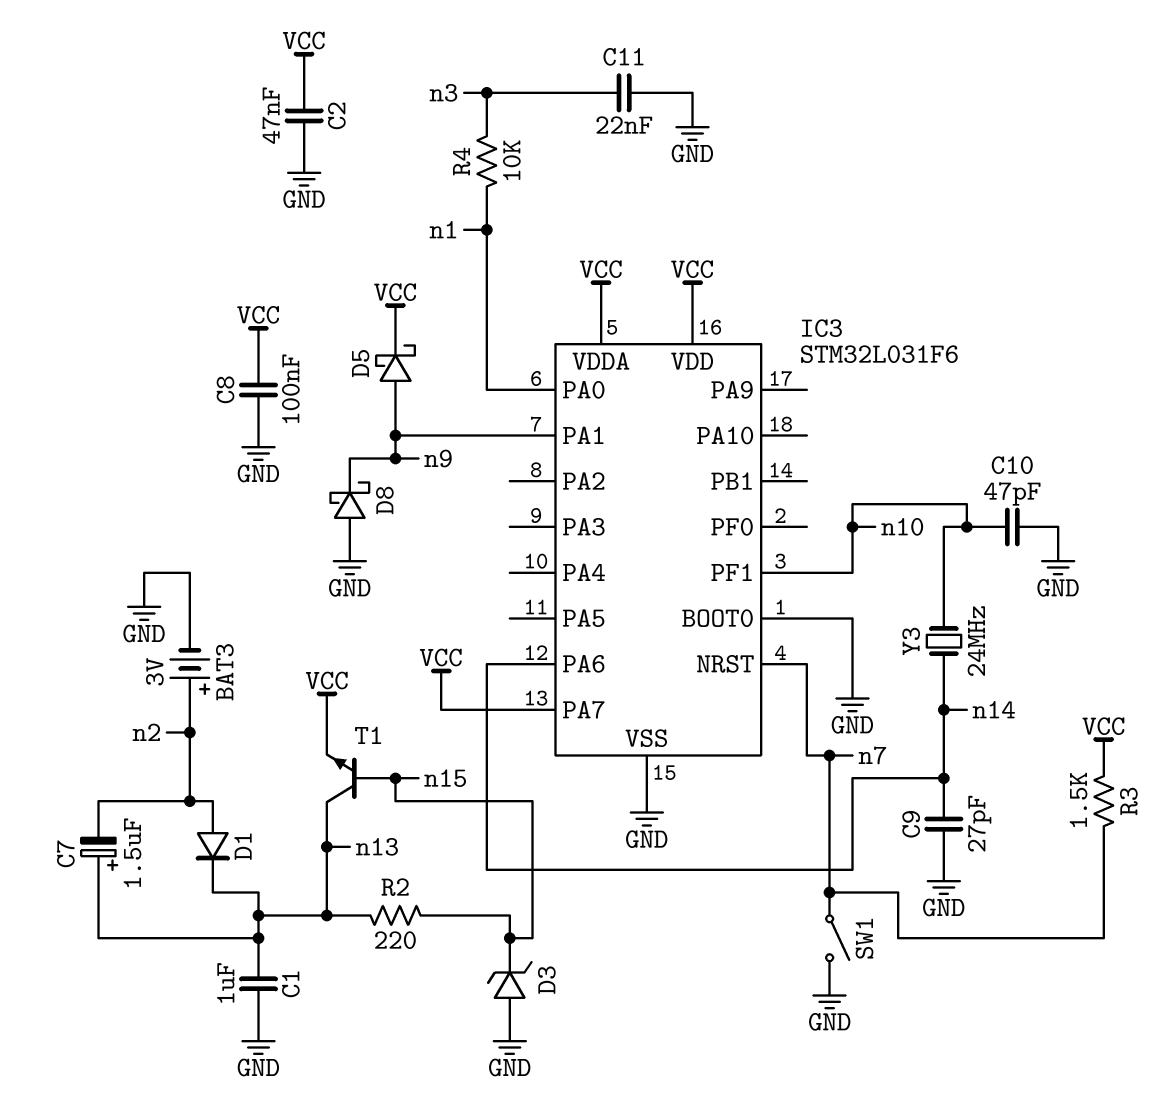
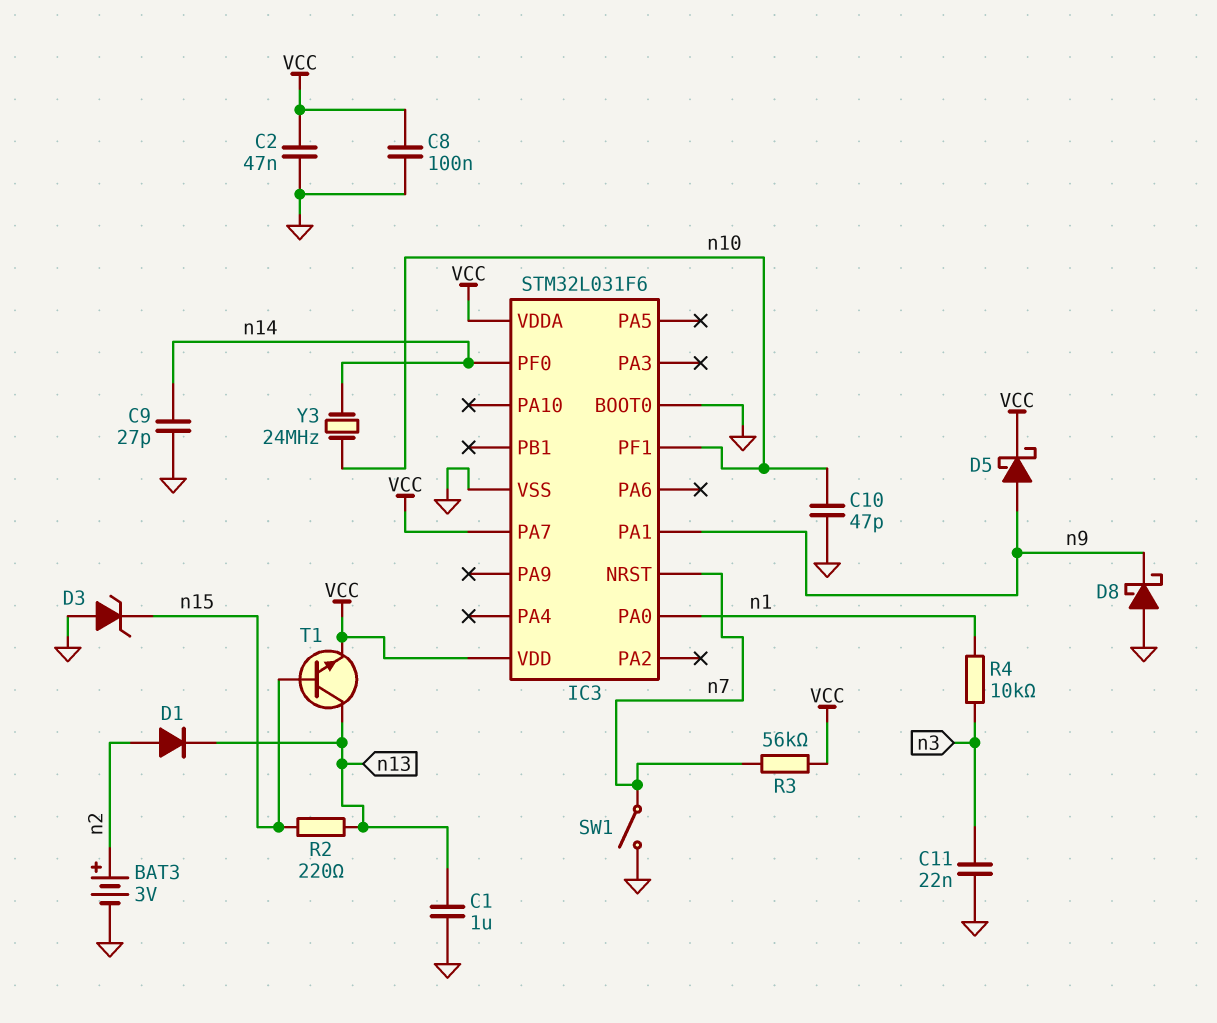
C7: 1.5uF (plus n13, minus n2) -> none
IC3 pin PA6: n14 -> none
IC3 pin PF0: none -> n14
R3: 1.5k (VCC, n7) -> 56k (VCC, n7)

